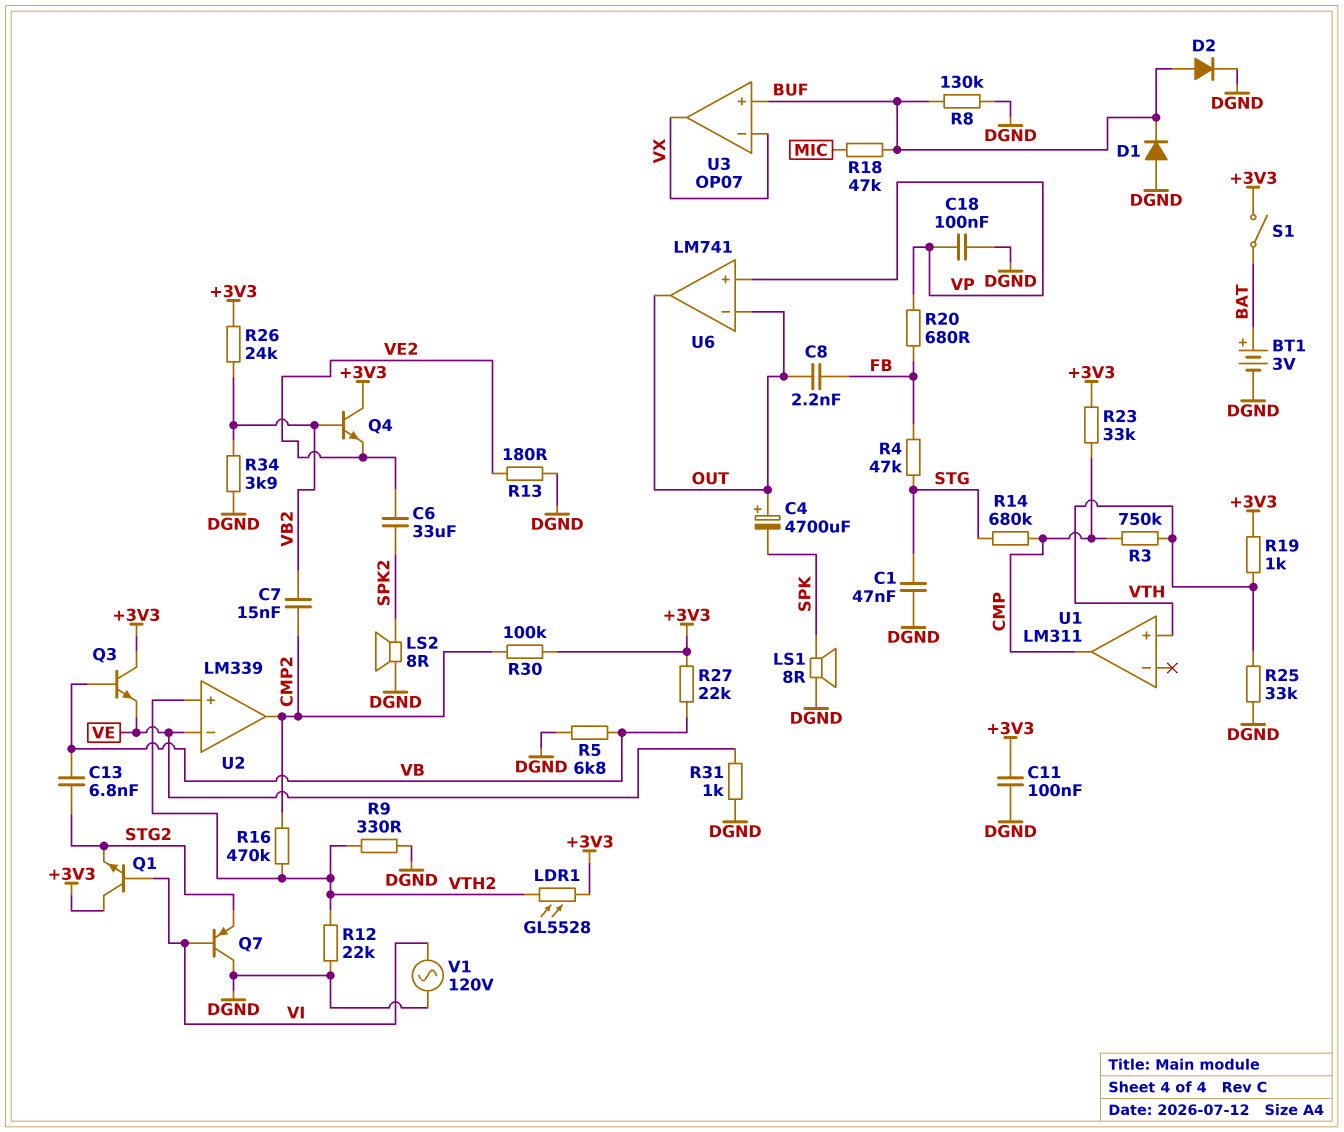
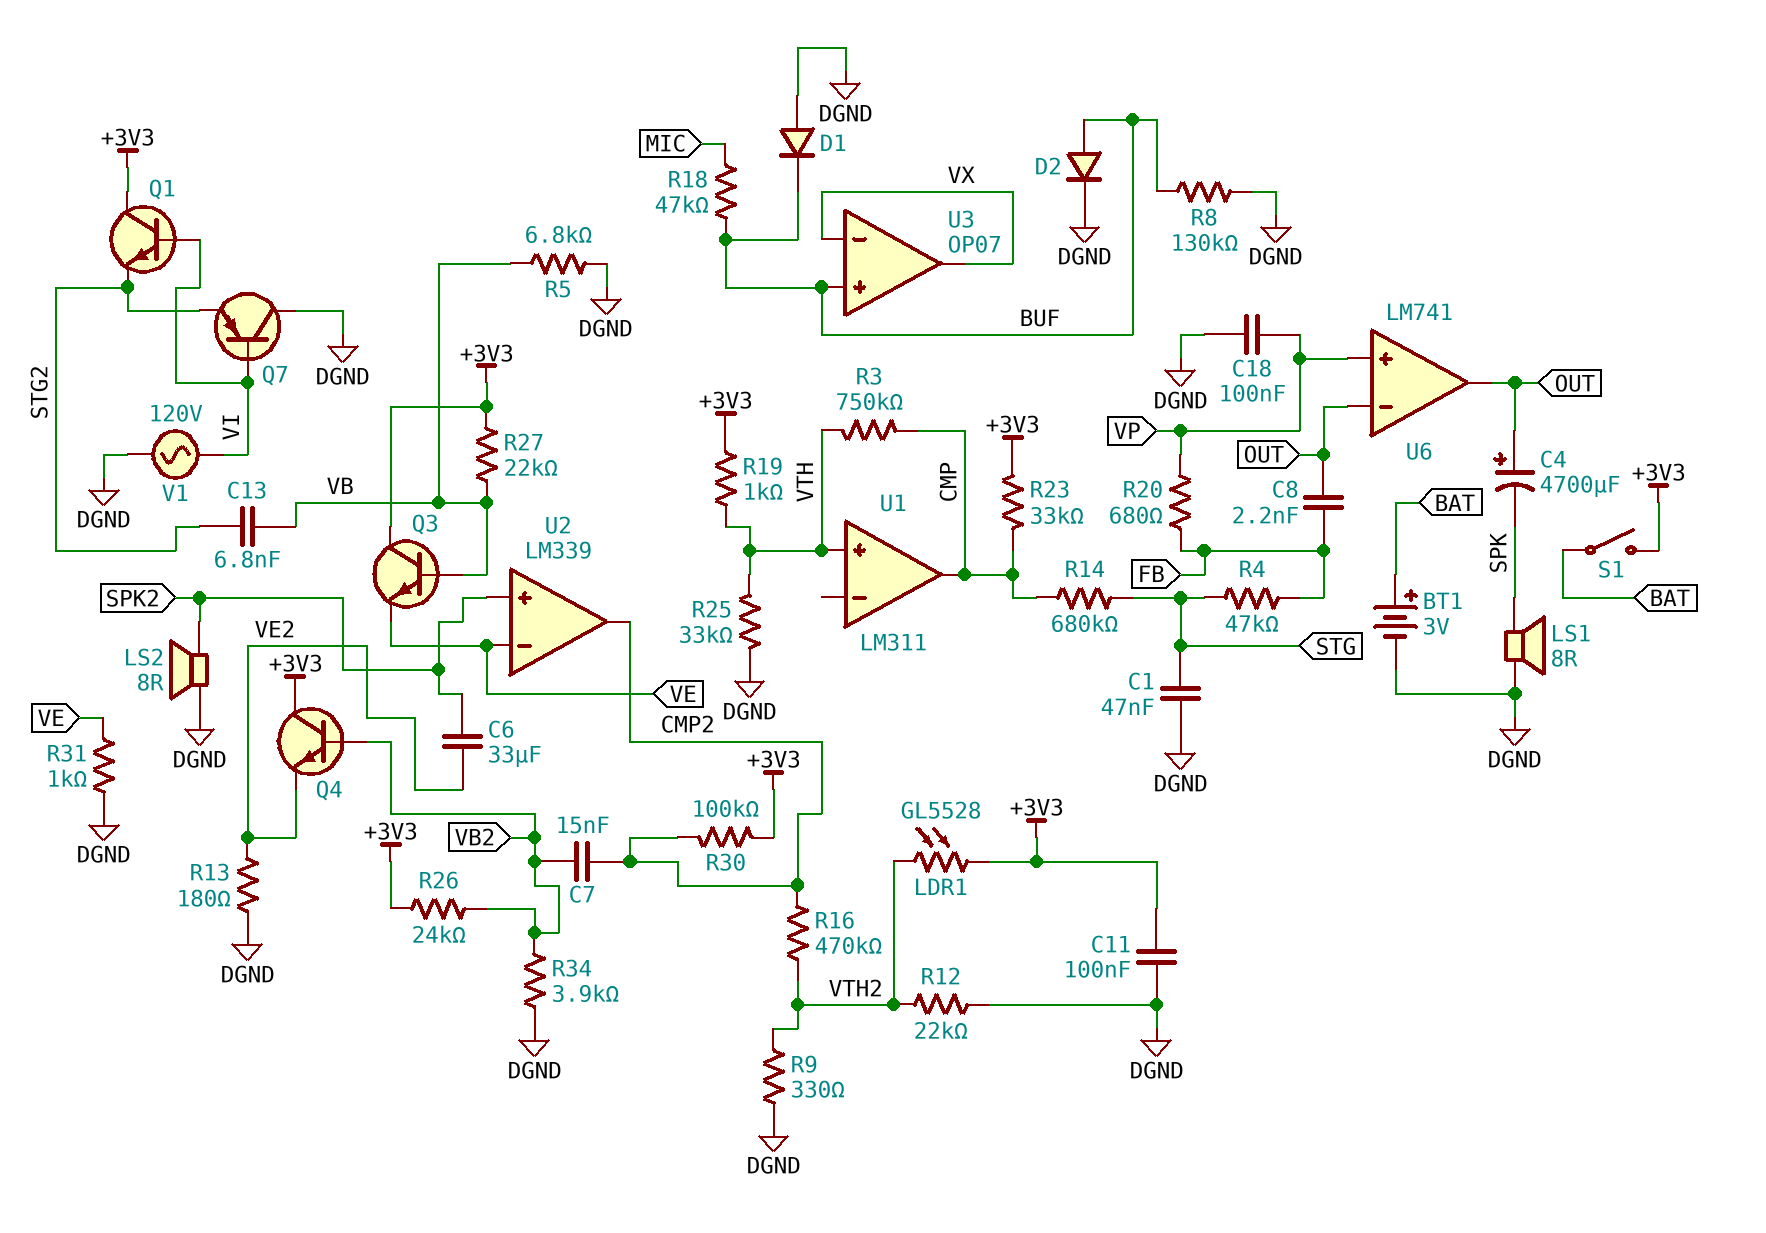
U2 pin in+: VTH2 -> SPK2

